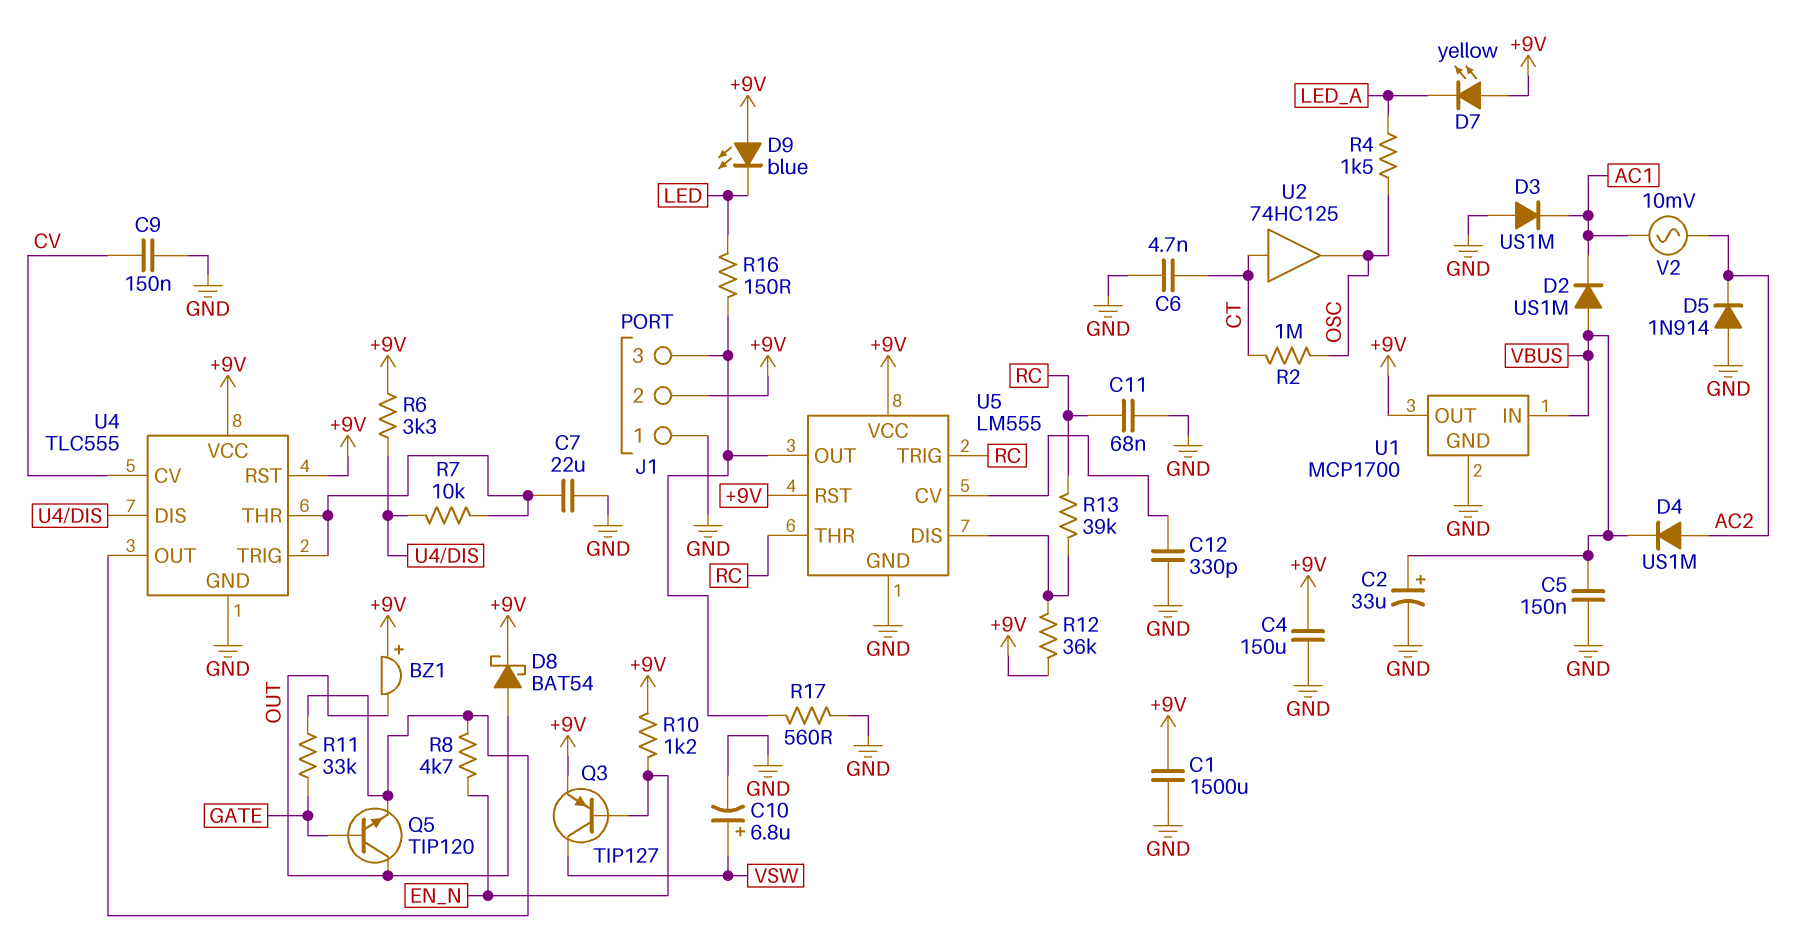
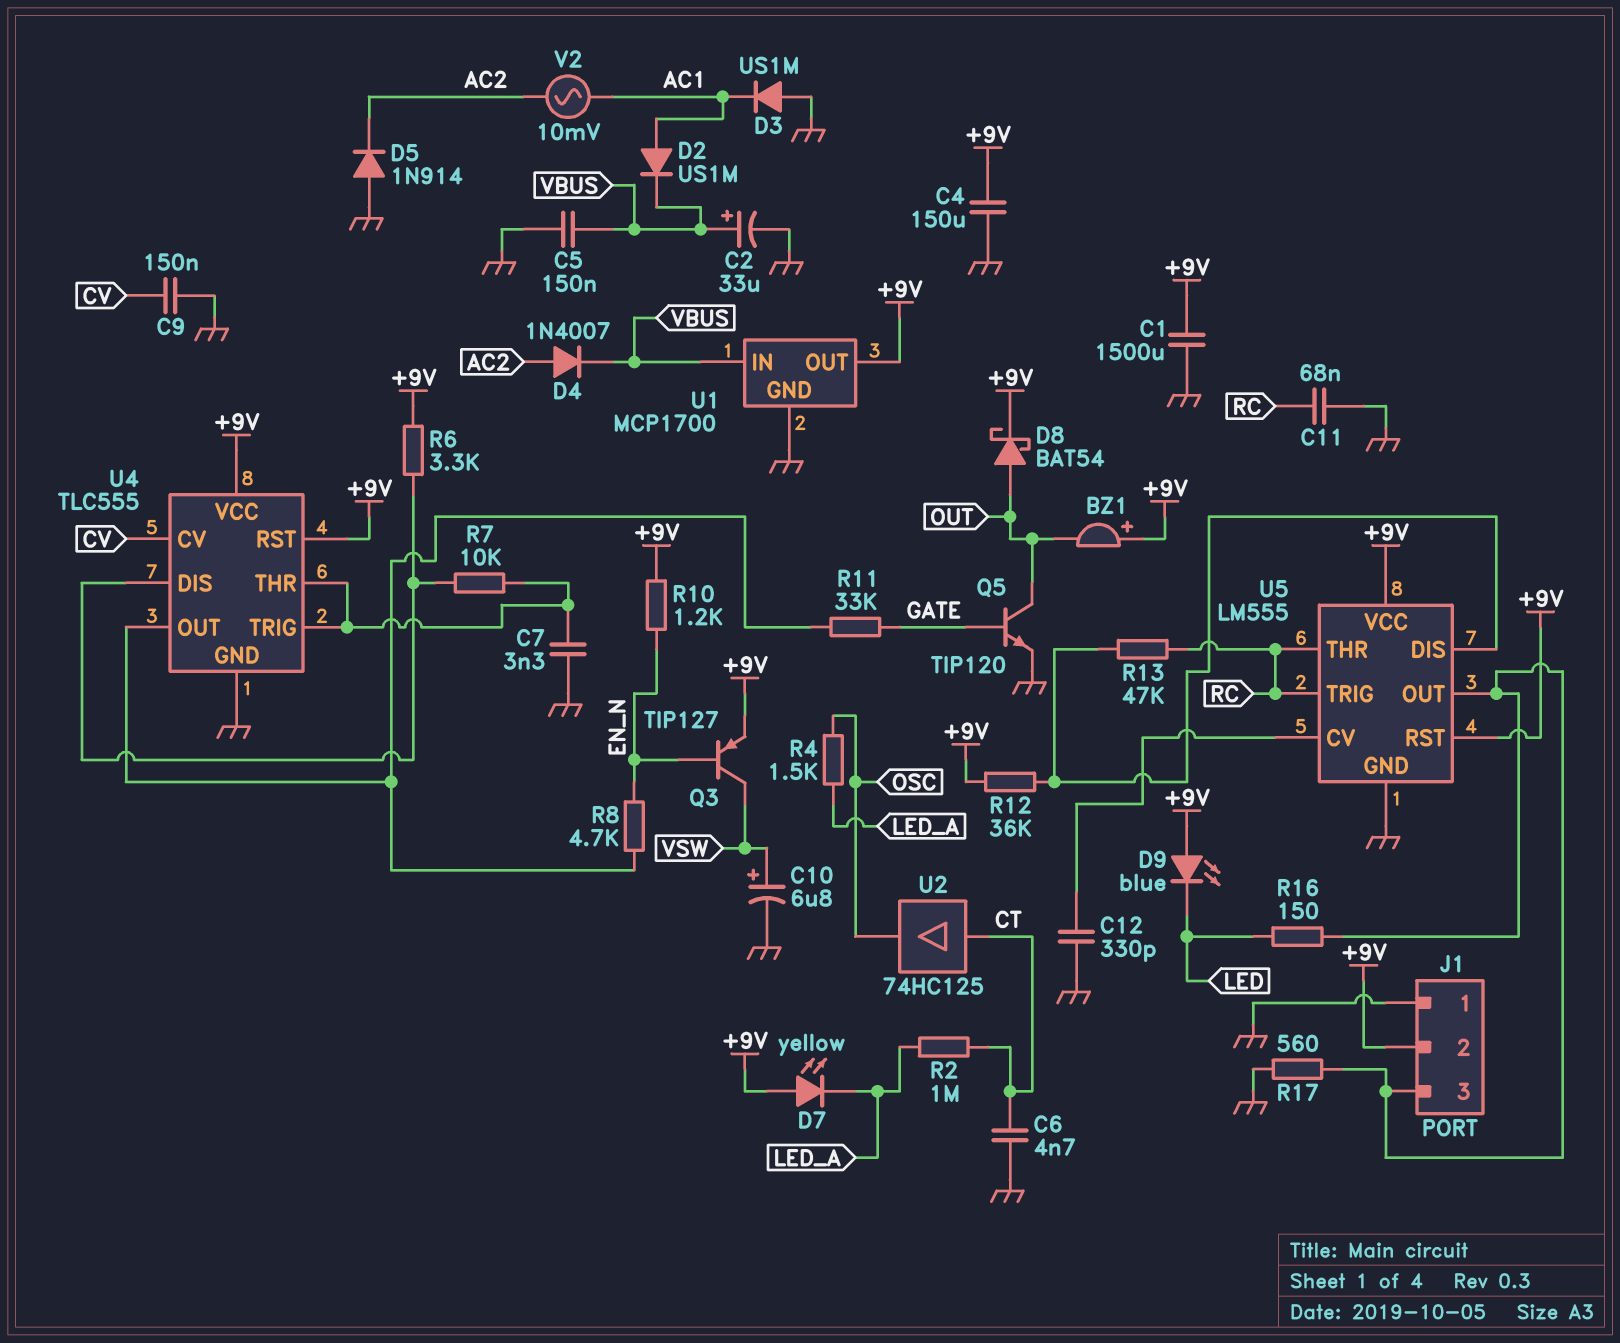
C7: 22uF (GND, U4/THR) -> 3.3nF (GND, U4/THR)
D2: diode US1M (A VBUS, K AC1) -> diode US1M (A AC1, K VBUS)
D4: diode US1M (A AC2, K VBUS) -> diode 1N4007 (A AC2, K VBUS)
Q5: NPN TIP120 (B GATE, C OUT, E U4/OUT) -> NPN TIP120 (B GATE, C OUT, E GND)
R2: 1M (CT, OSC) -> 1M (CT, LED_A)
R13: 39k (RC, U5/DIS) -> 47k (RC, U5/DIS)

